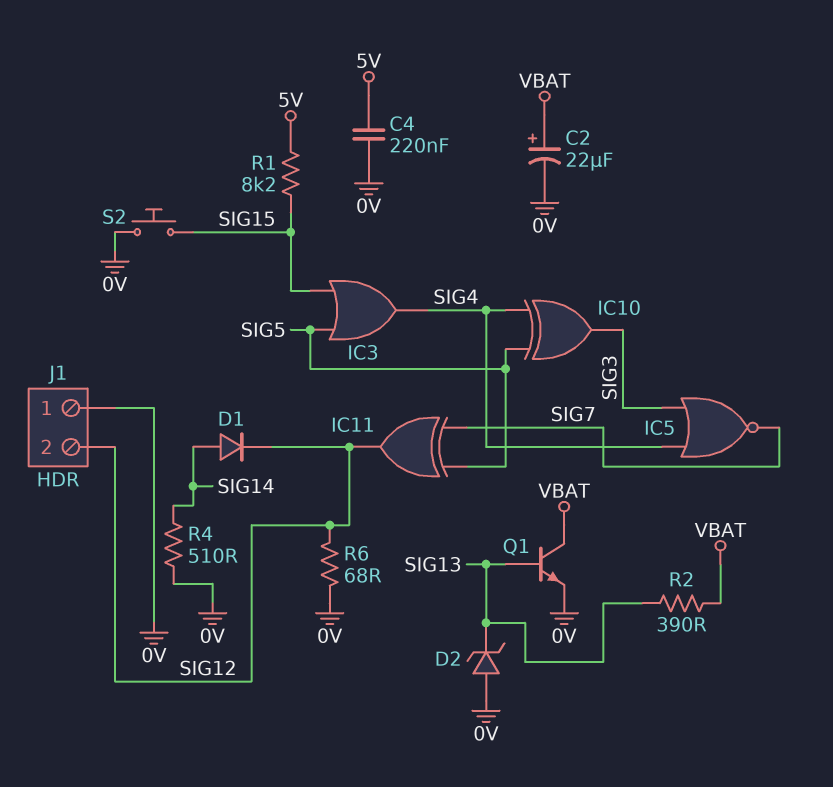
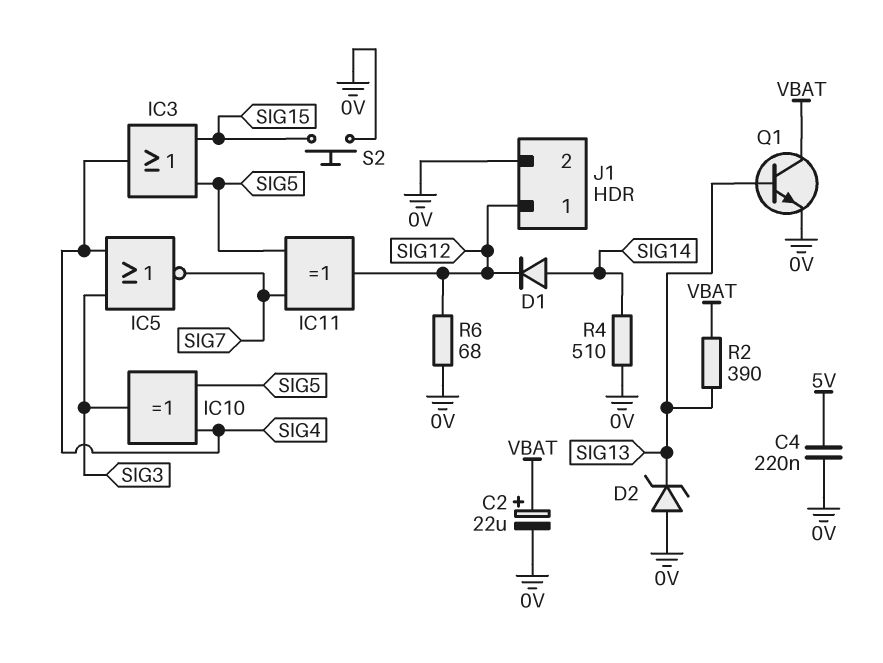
J1 pin 1: 0V -> SIG12
J1 pin 2: SIG12 -> 0V
R1: 8.2k (5V, SIG15) -> none

